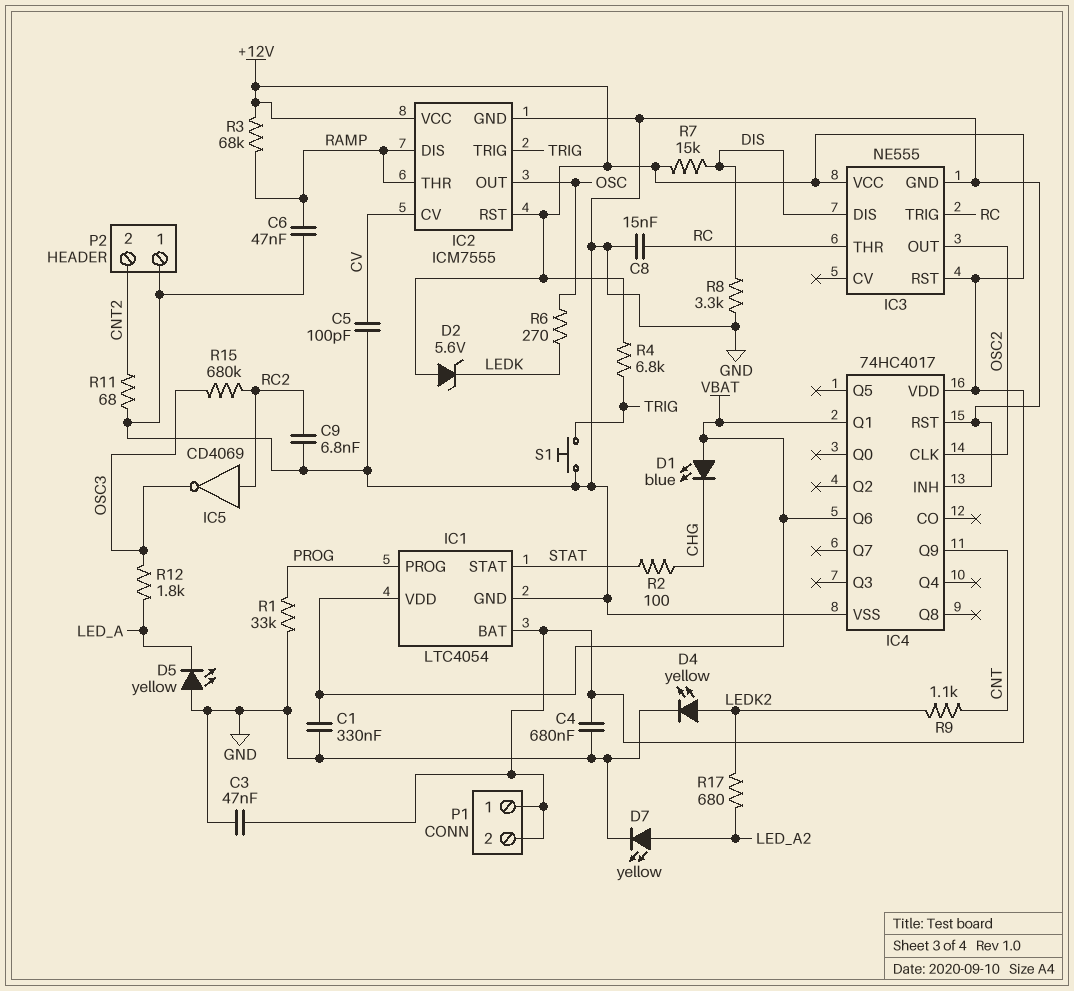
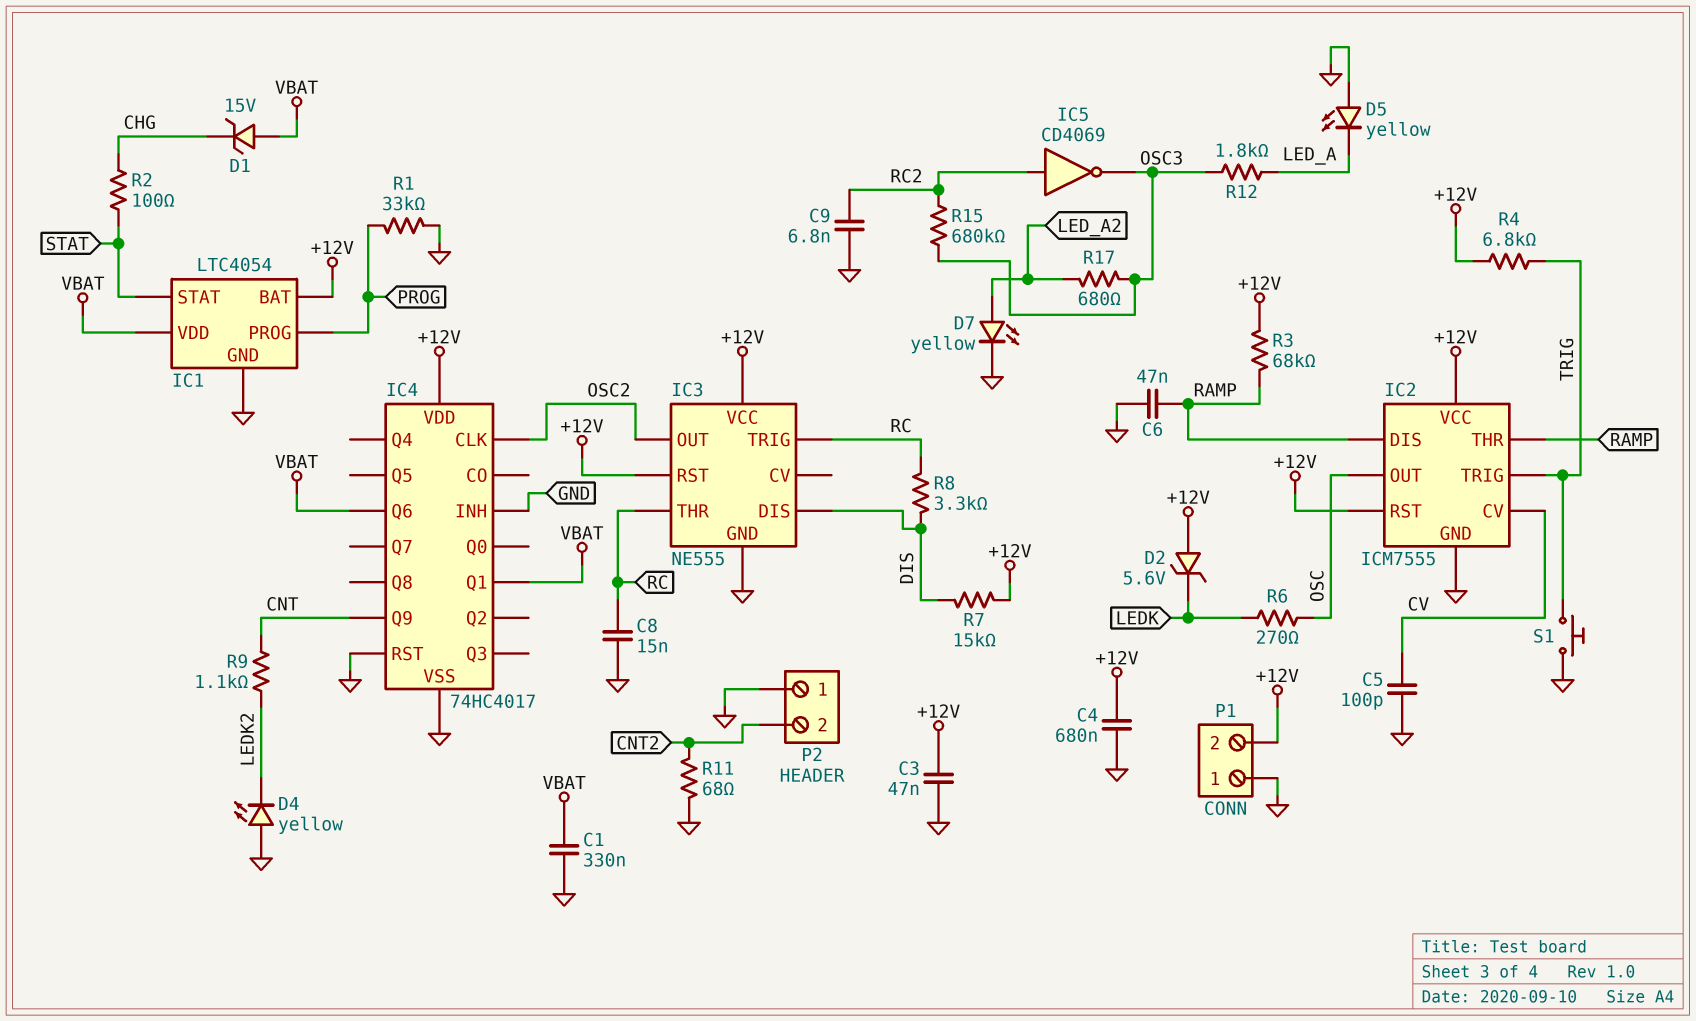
D1: LED blue (A VBAT, K CHG) -> zener 15V (A VBAT, K CHG)
D4: LED yellow (A LEDK2, K GND) -> LED yellow (A GND, K LEDK2)
P1 pin 1: +12V -> GND
R8: 3.3k (DIS, GND) -> 3.3k (DIS, RC)
R17: 680 (LEDK2, LED_A2) -> 680 (LED_A2, OSC3)

